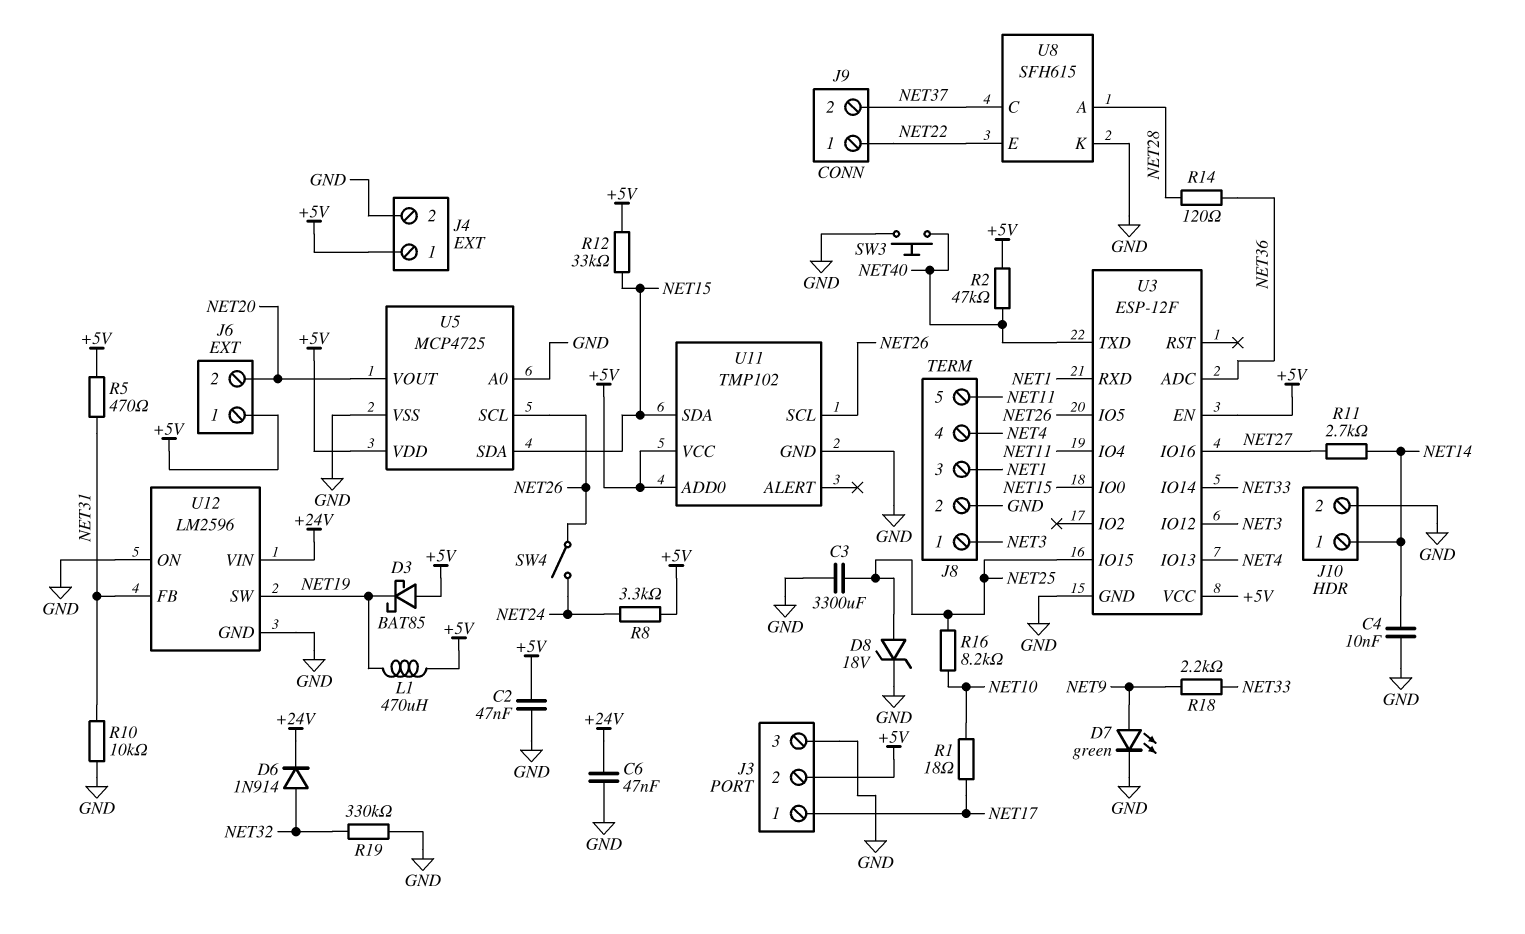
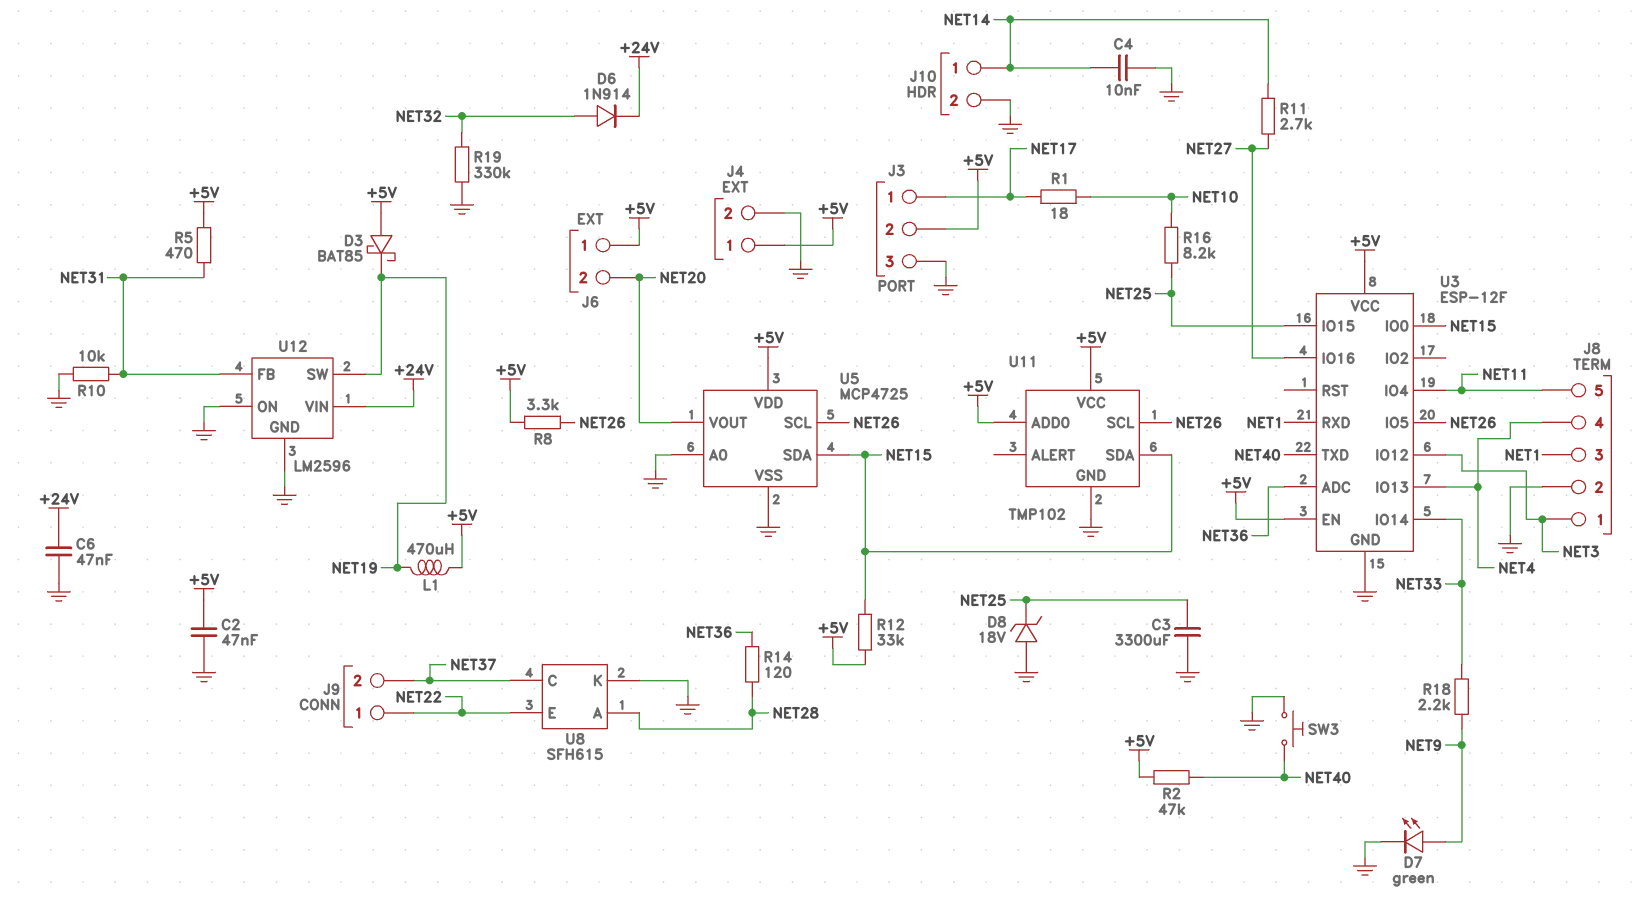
D8: zener 18V (A NET25, K GND) -> zener 18V (A GND, K NET25)
R8: 3.3k (+5V, NET24) -> 3.3k (+5V, NET26)
SW4: switch (NET24, NET26) -> none

